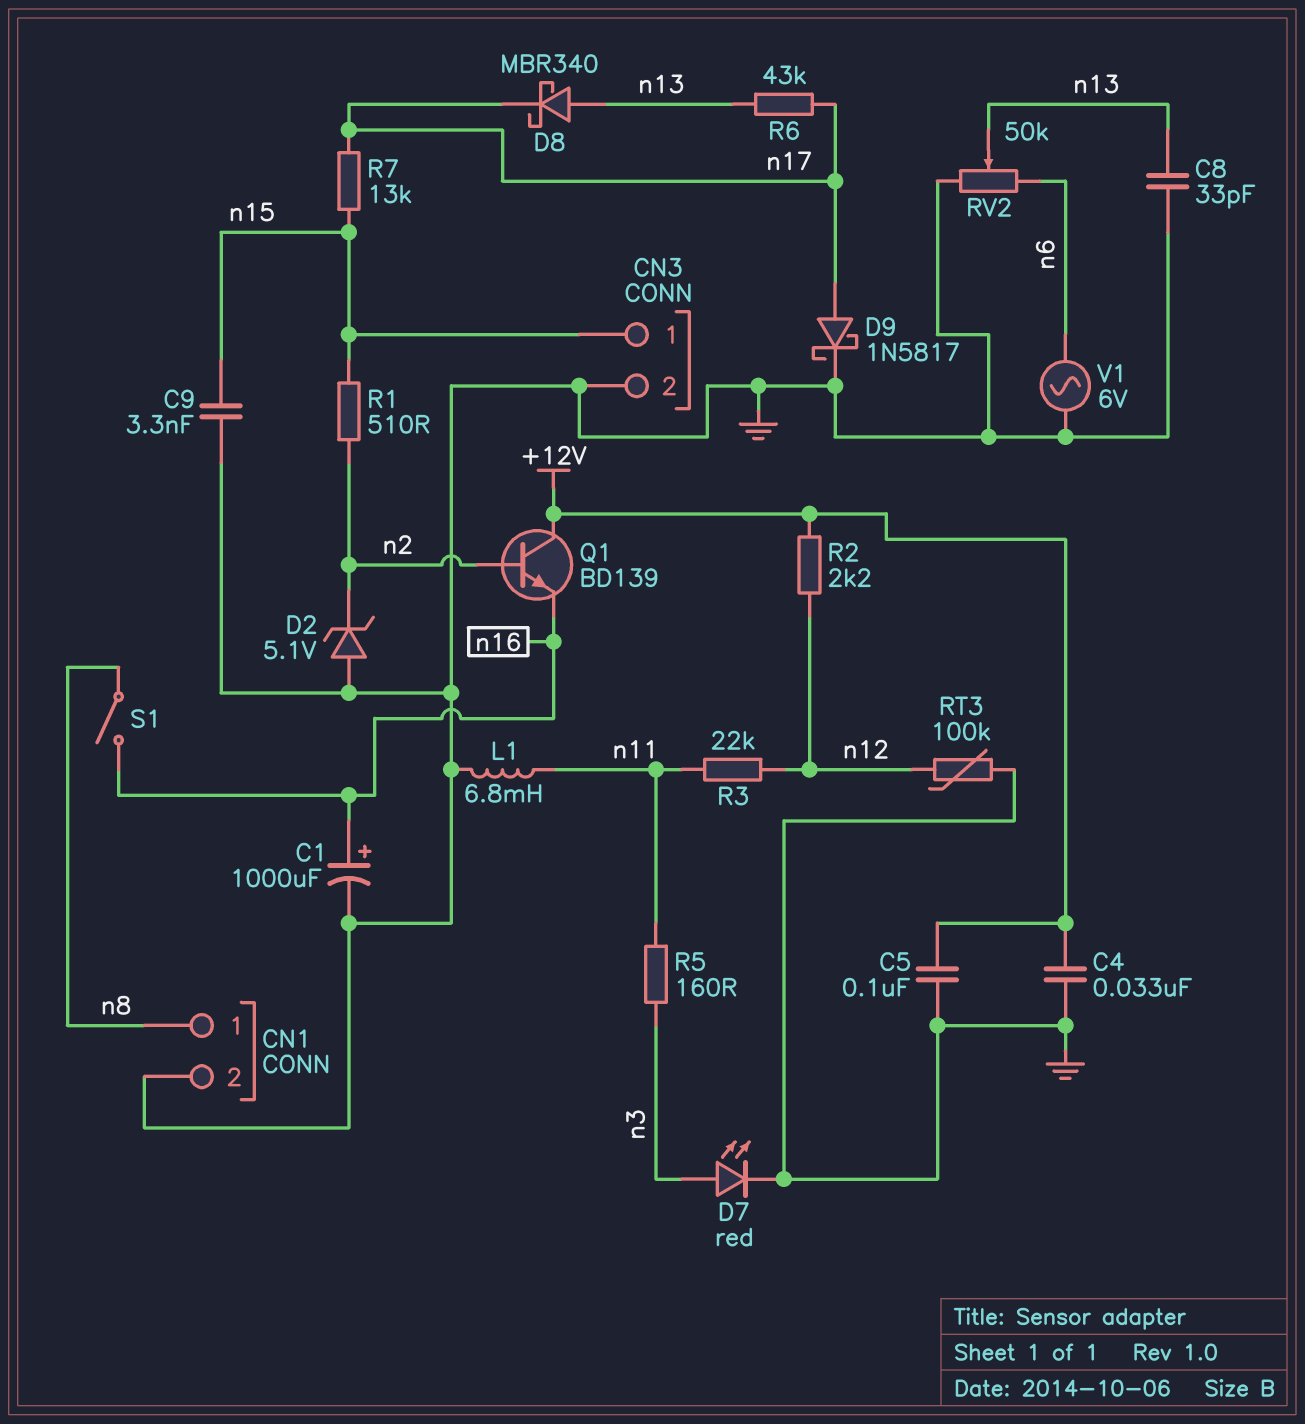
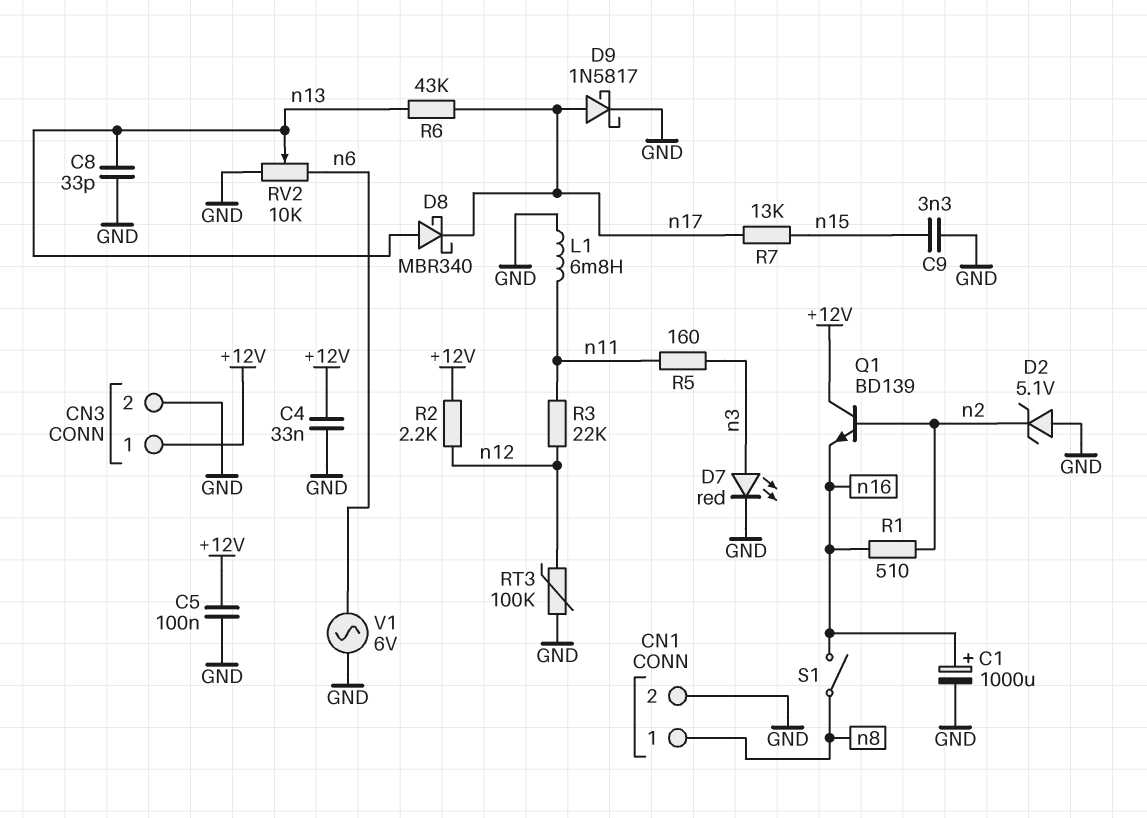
CN3 pin 1: n15 -> +12V
R1: 510 (n2, n15) -> 510 (n2, n16)
RV2: 50k (GND, n6, wiper n13) -> 10k (GND, n6, wiper n13)

